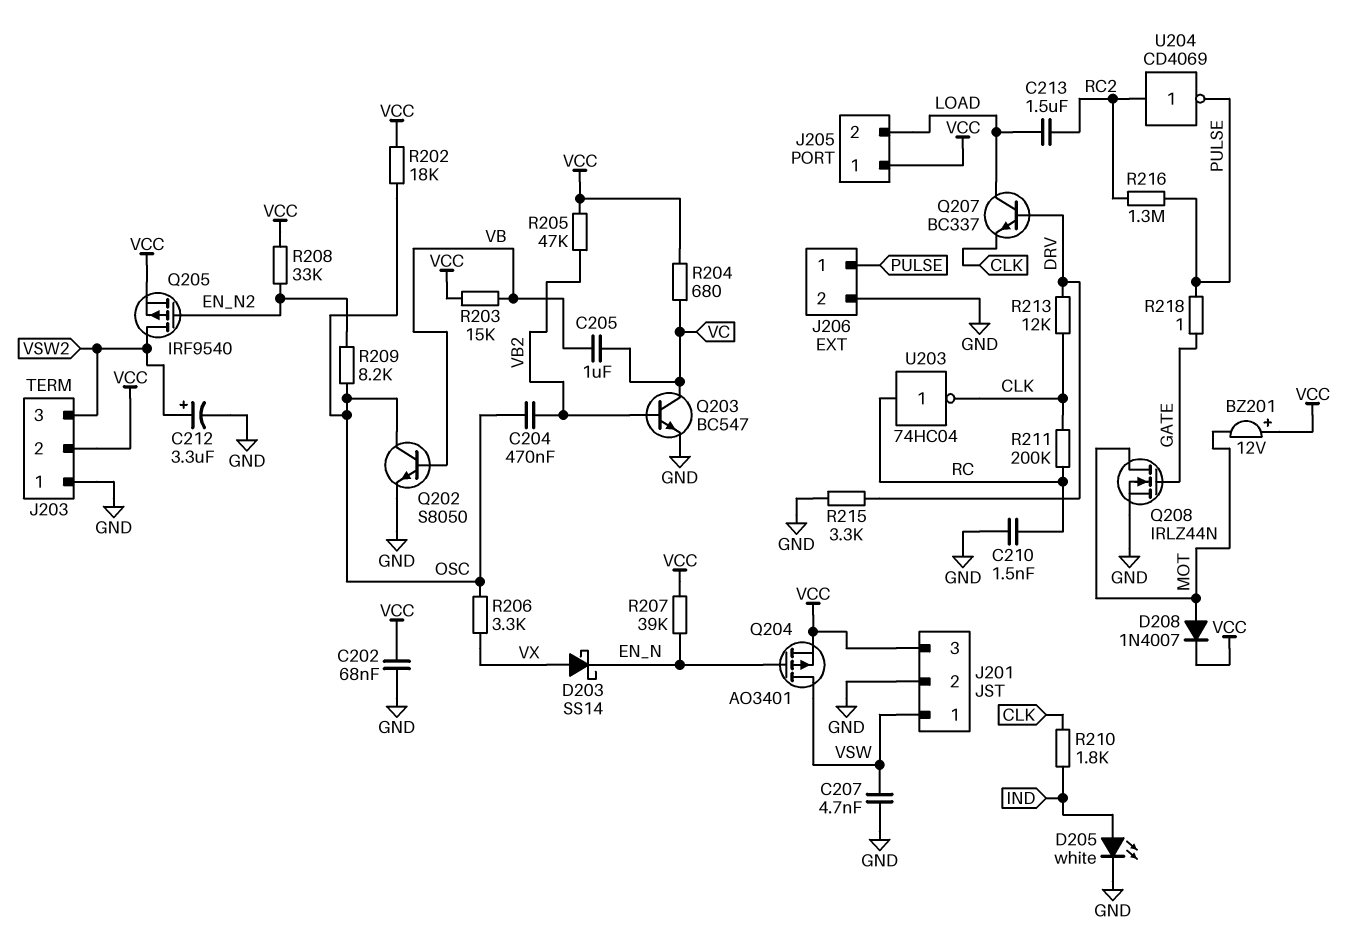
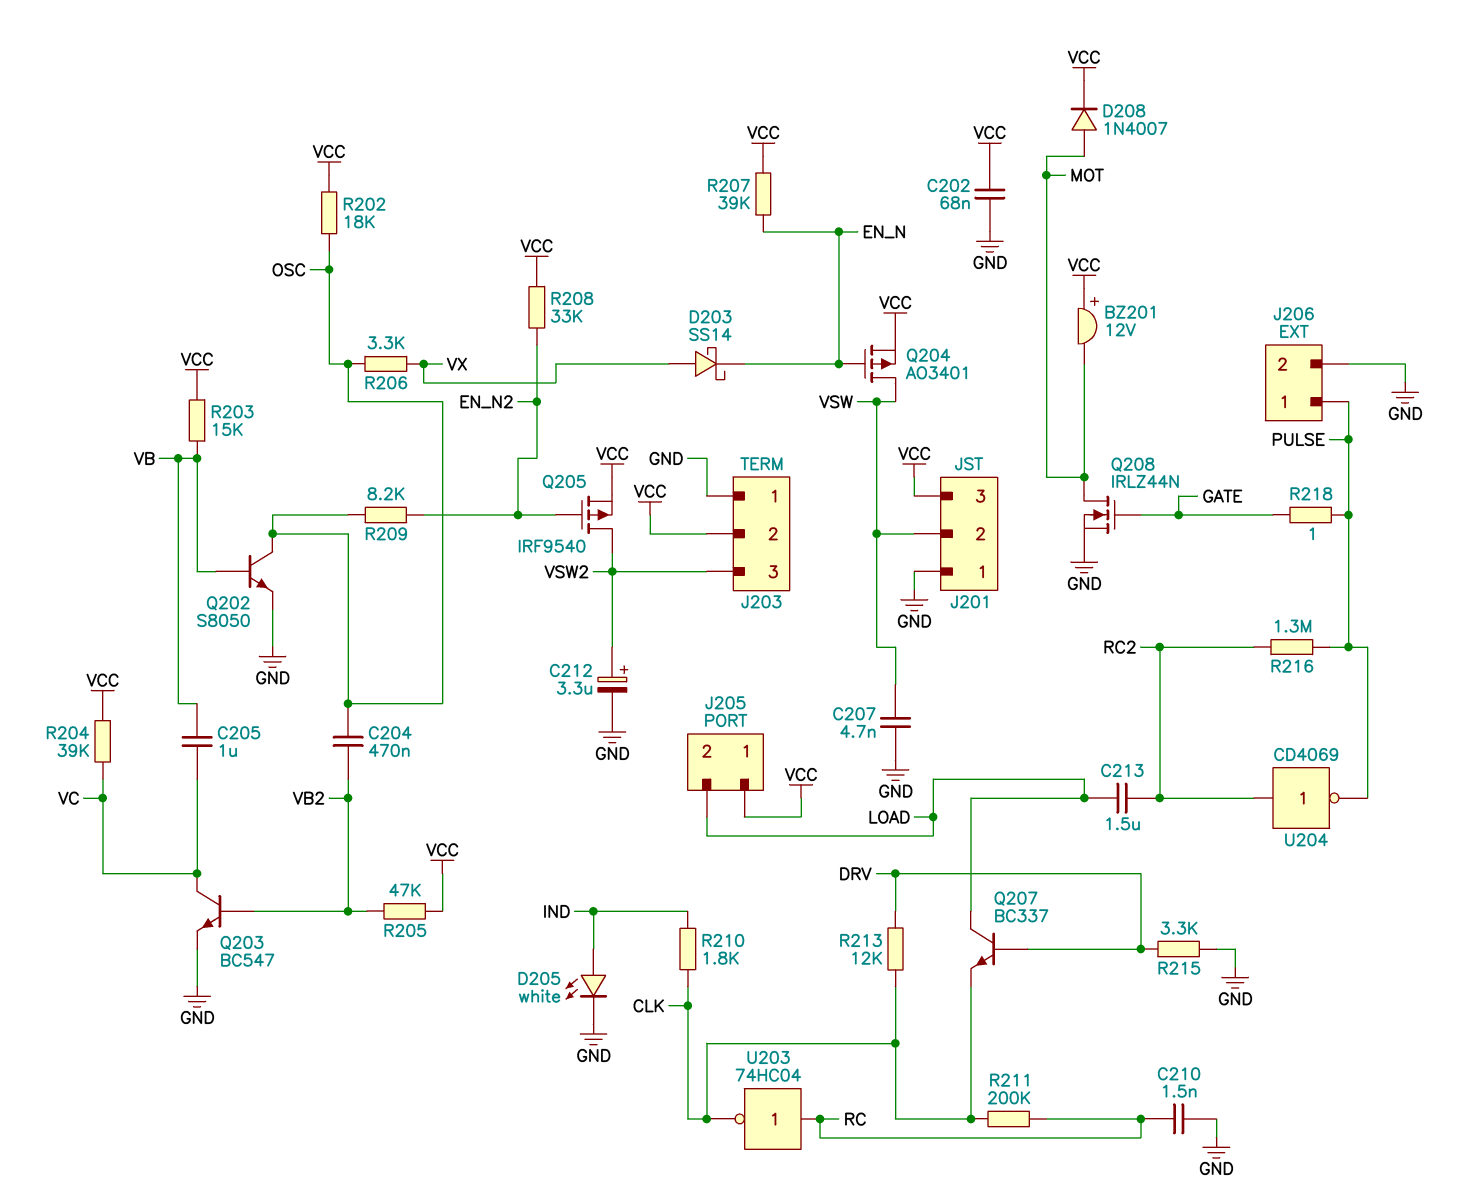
J201 pin 1: VSW -> GND
J201 pin 2: GND -> VSW
R204: 680 (VC, VCC) -> 39k (VC, VCC)

